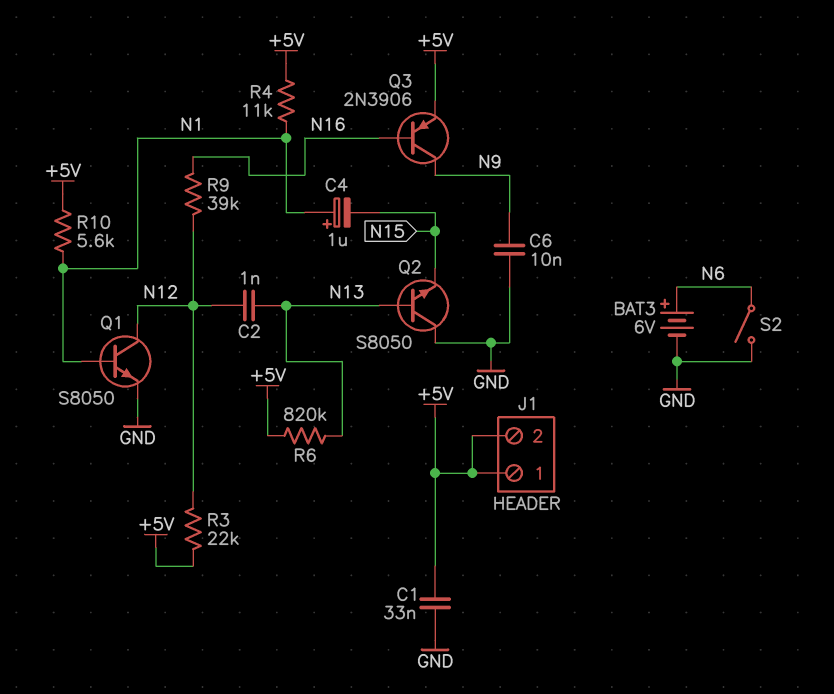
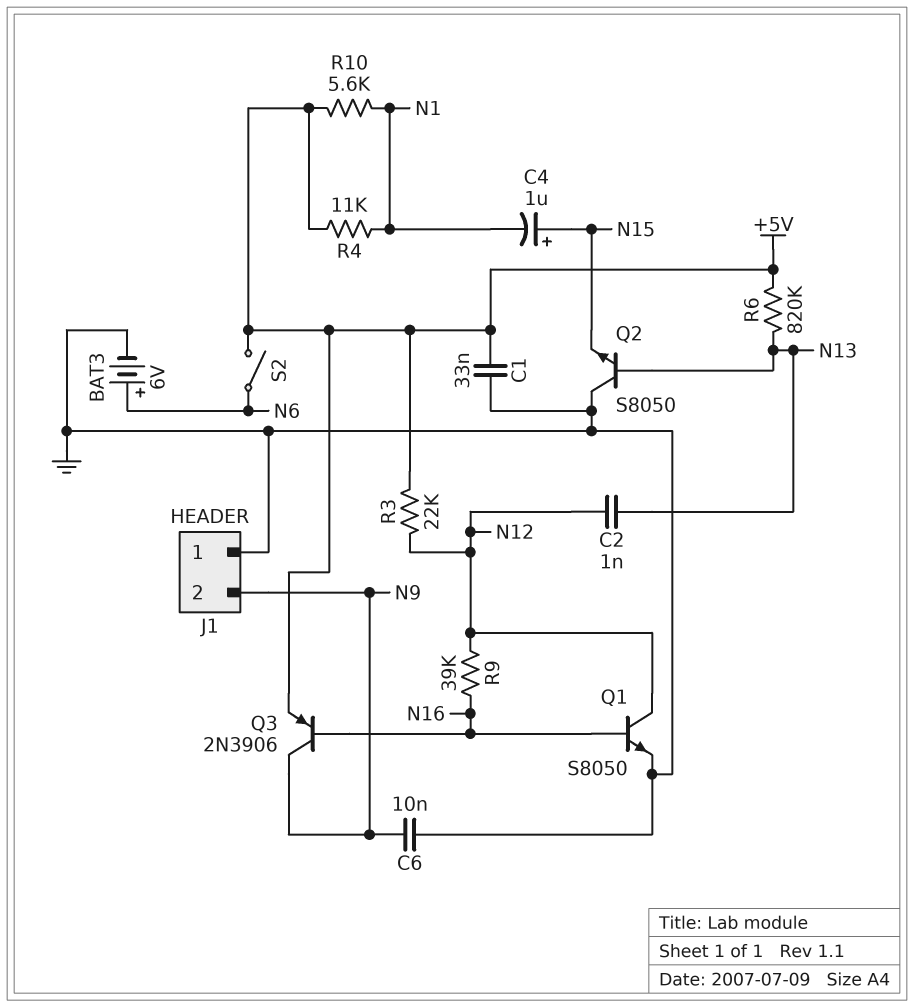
C4: 1uF (plus N1, minus N15) -> 1uF (plus N15, minus N1)
J1 pin 1: +5V -> GND
J1 pin 2: +5V -> N9
Q1: NPN S8050 (B N1, C N12, E GND) -> NPN S8050 (B N16, C N12, E GND)
S2: switch (GND, N6) -> switch (+5V, N6)

